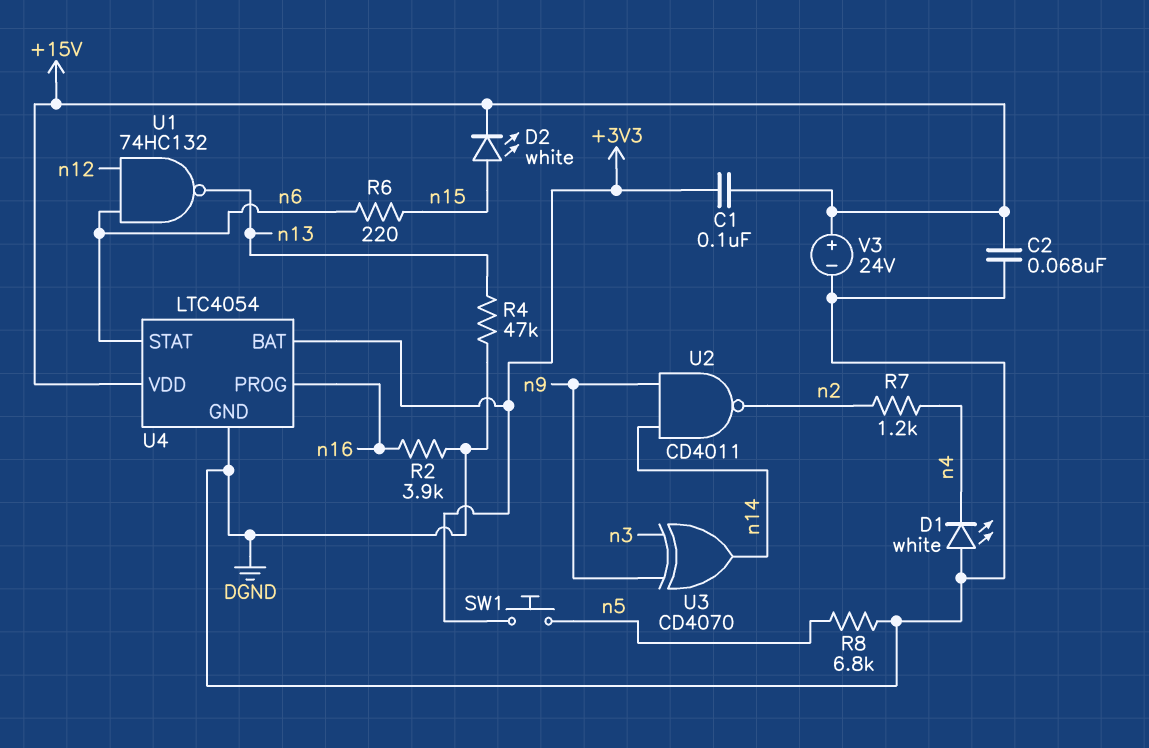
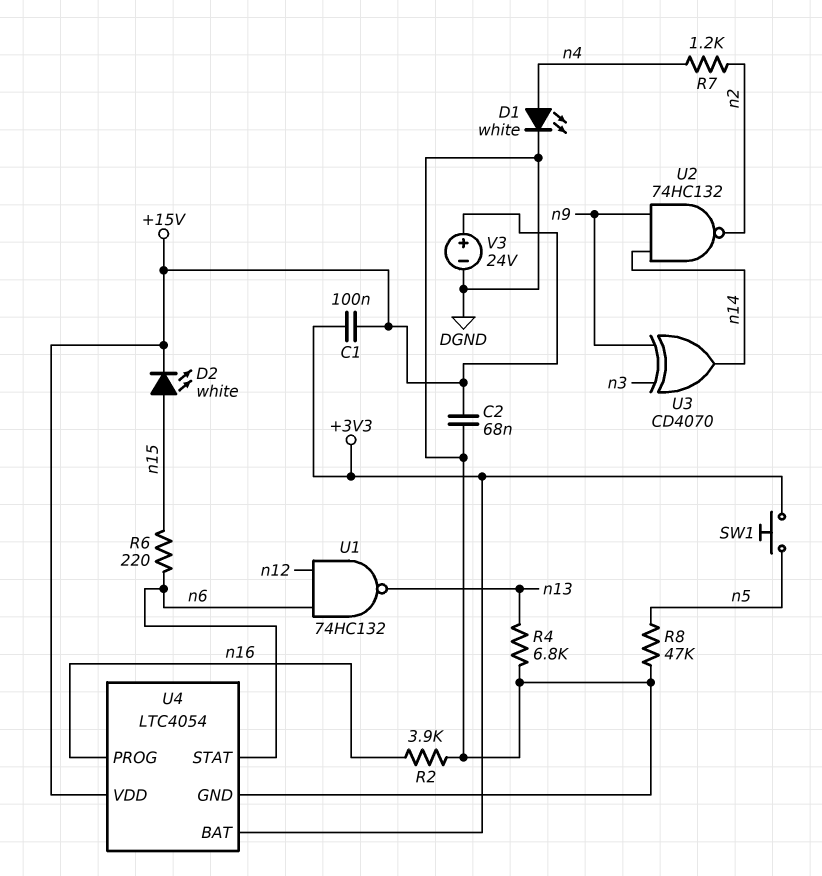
D1: LED white (A DGND, K n4) -> LED white (A n4, K DGND)
R4: 47k (DGND, n13) -> 6.8k (DGND, n13)
R8: 6.8k (DGND, n5) -> 47k (DGND, n5)
U2: NAND CD4011 (in n9, in n14, out n2) -> NAND 74HC132 (in n9, in n14, out n2)

